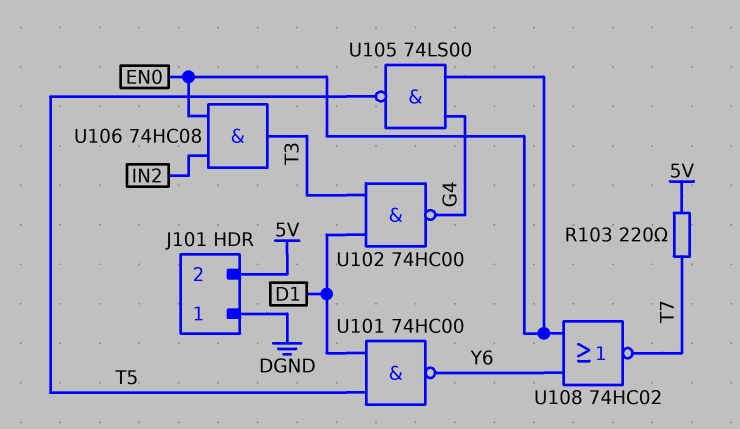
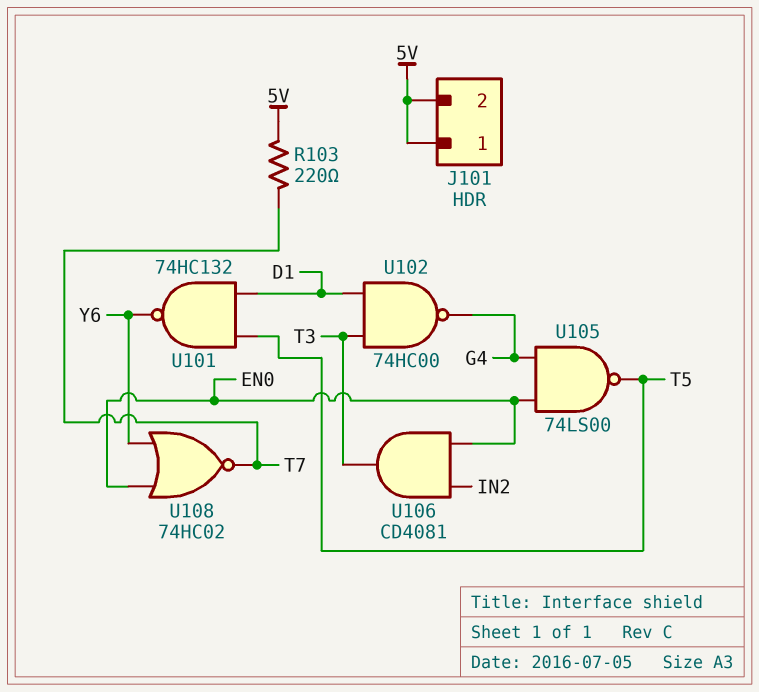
J101 pin 1: DGND -> 5V
U101: NAND 74HC00 (in D1, in T5, out Y6) -> NAND 74HC132 (in D1, in T5, out Y6)
U106: AND 74HC08 (in EN0, in IN2, out T3) -> AND CD4081 (in EN0, in IN2, out T3)

